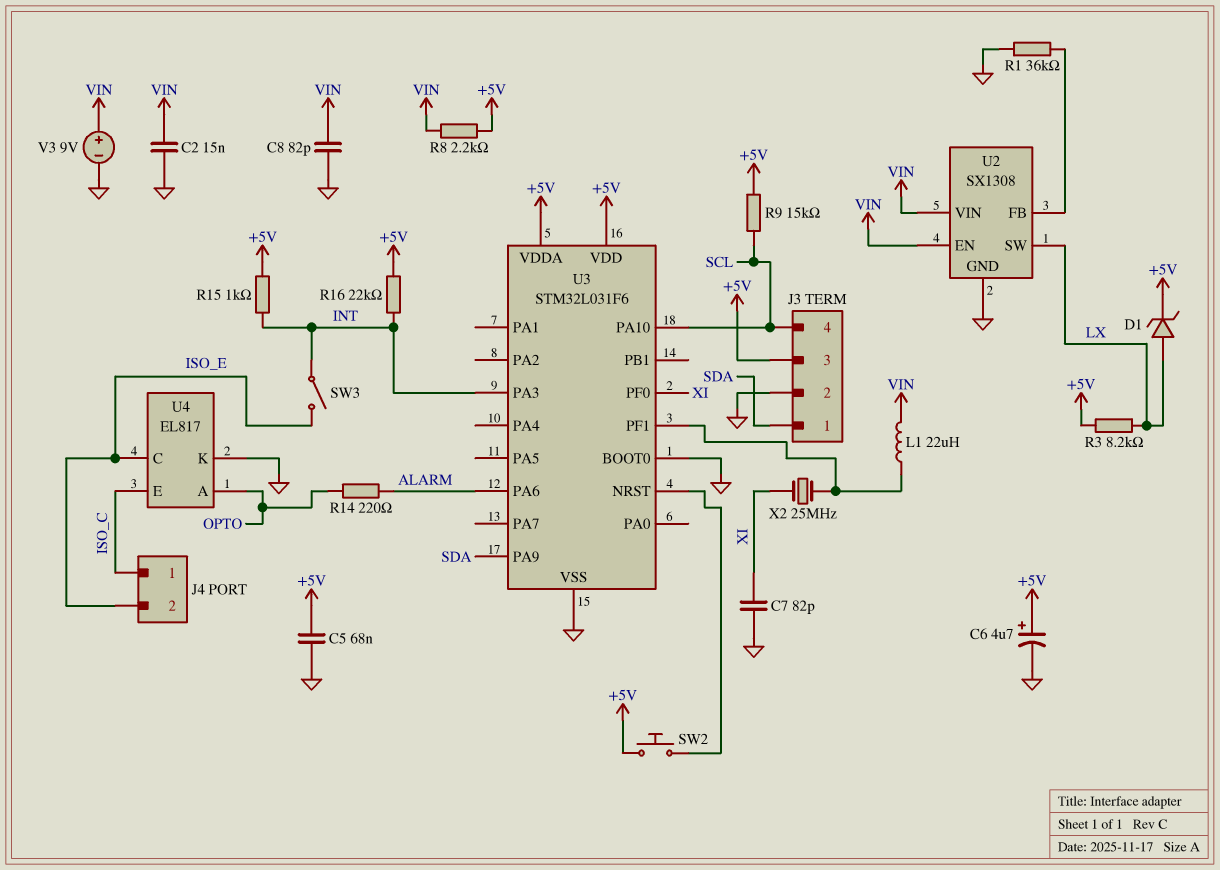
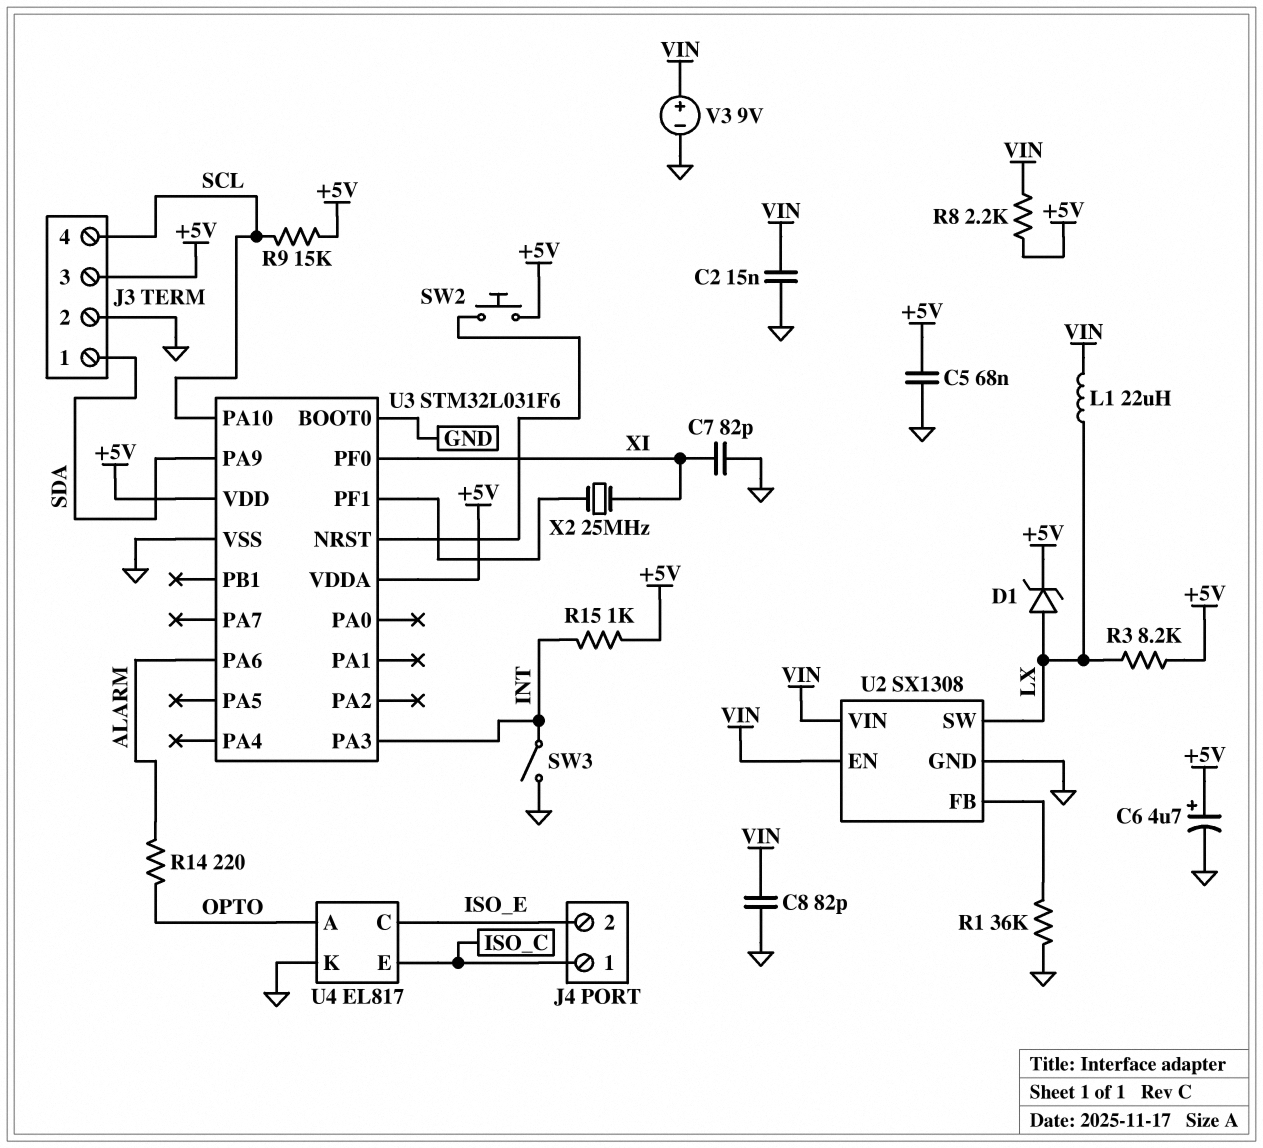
L1: 22uH (U3/PF1, VIN) -> 22uH (LX, VIN)
R16: 22k (+5V, INT) -> none
SW3: switch (INT, ISO_E) -> switch (GND, INT)

